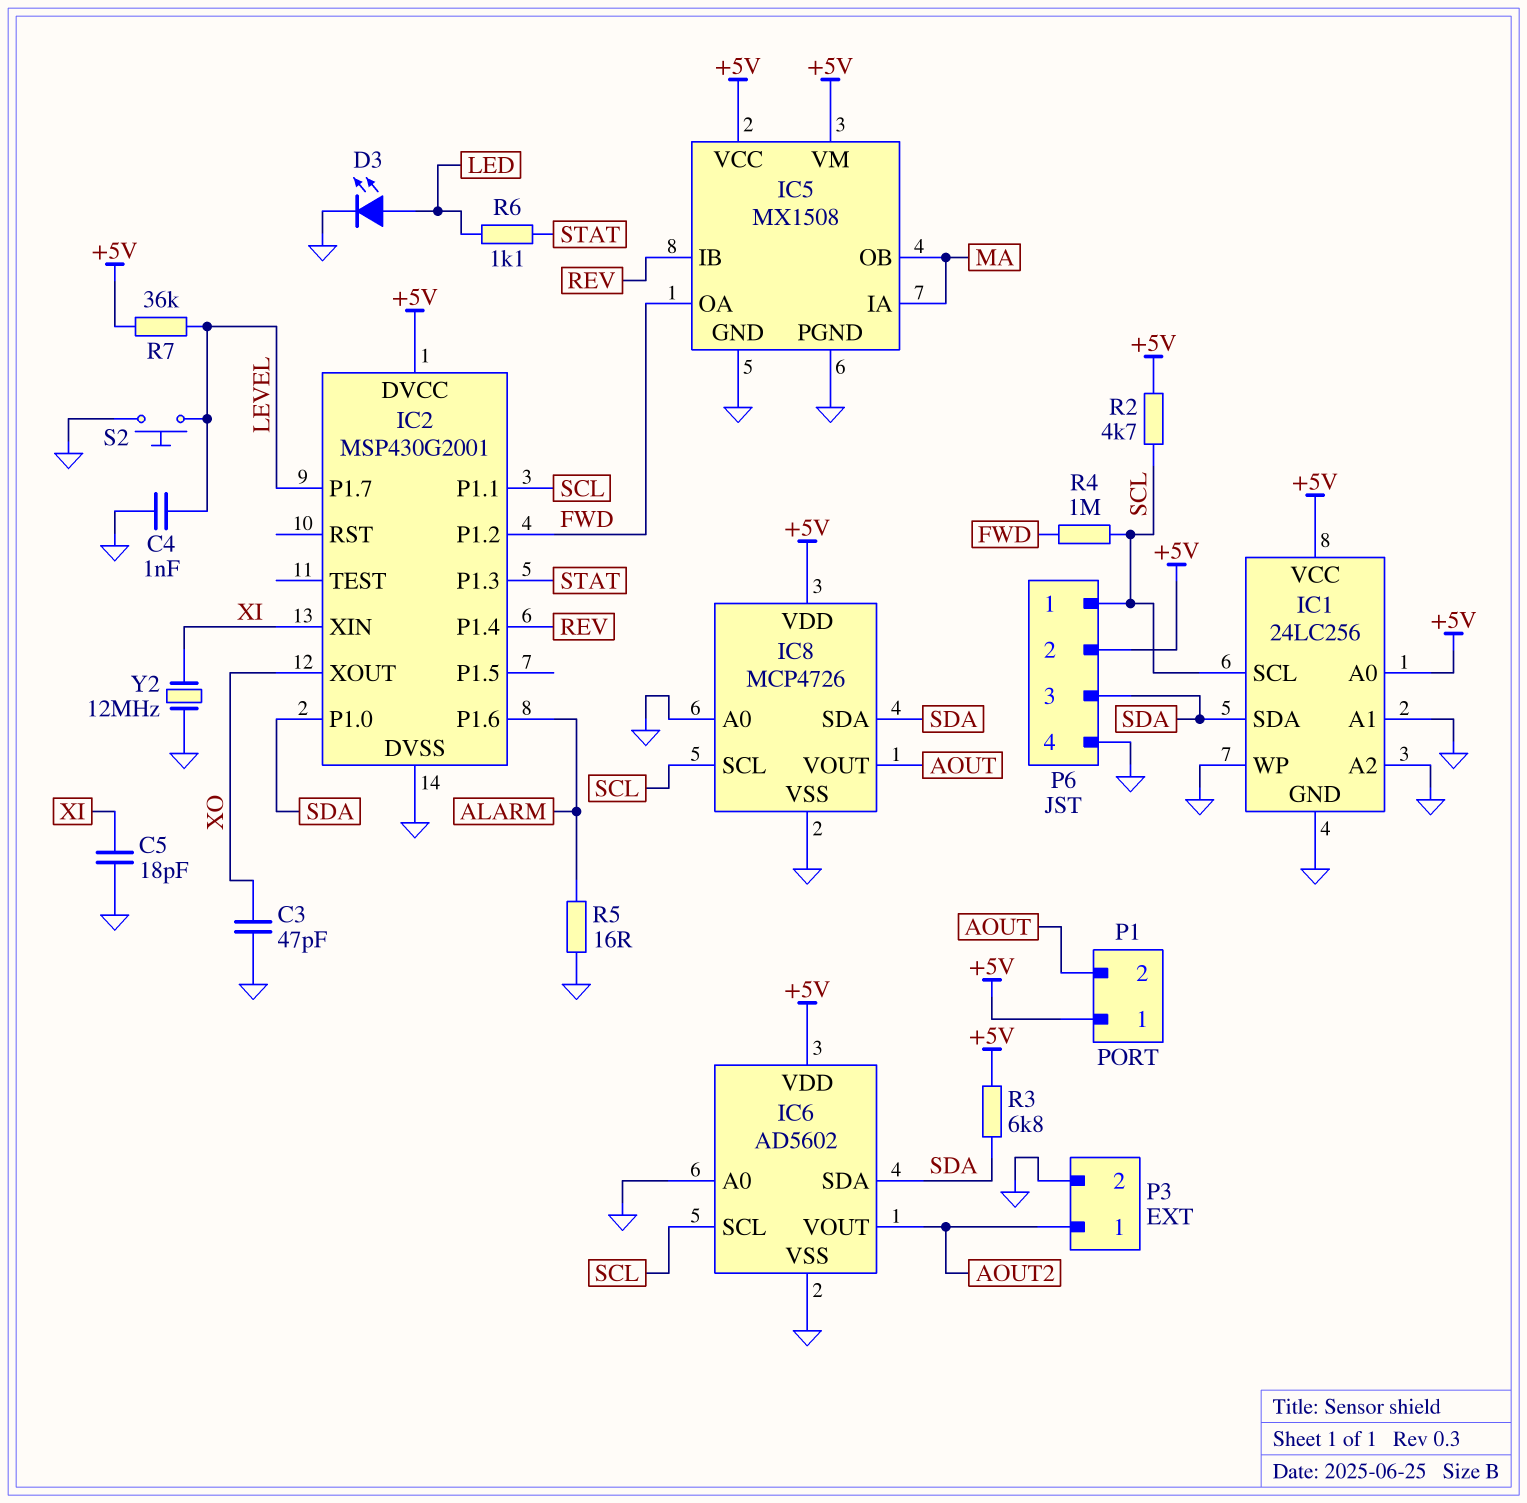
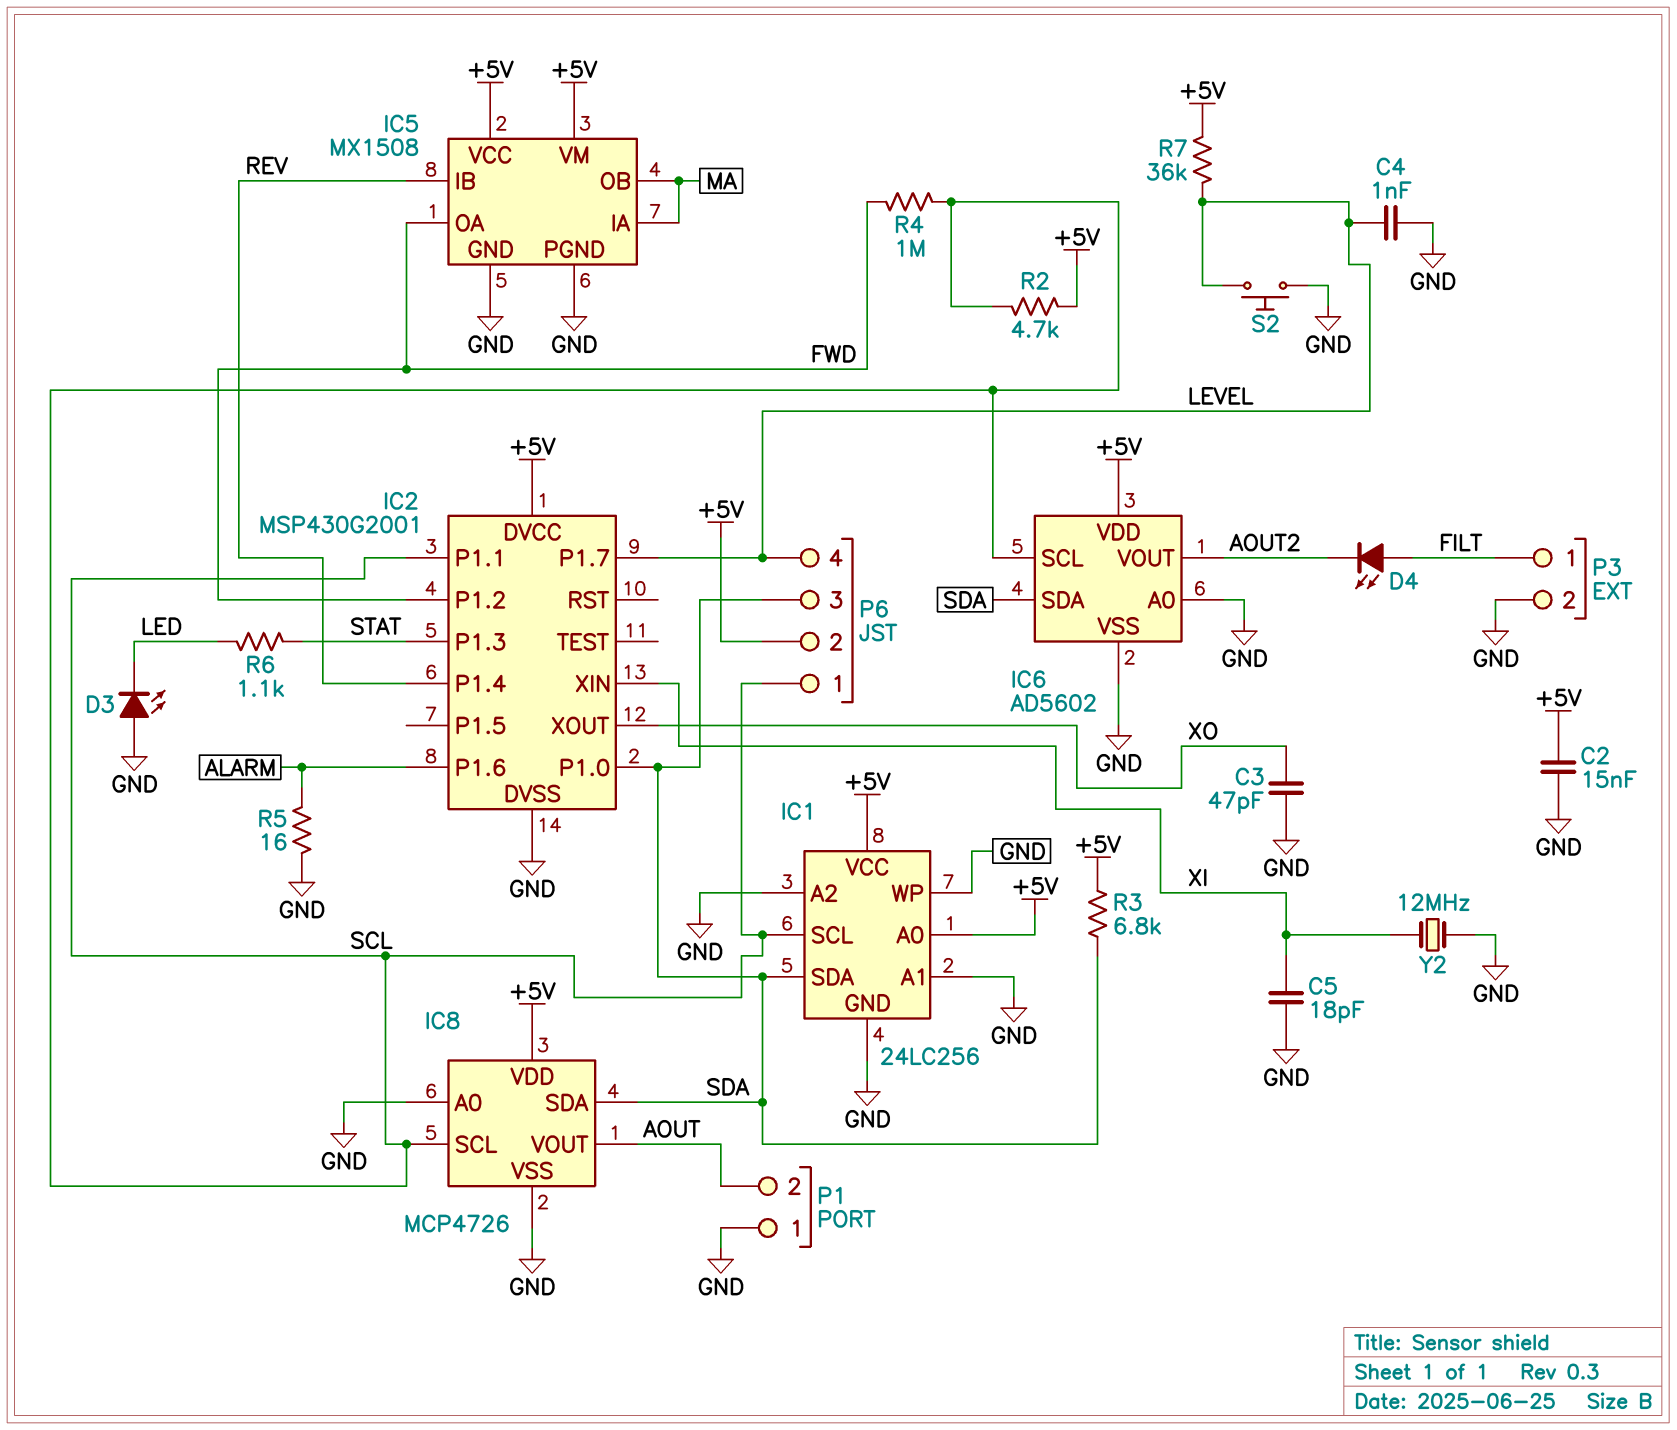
C2: none -> 15nF (+5V, GND)
D3: LED (A LED, K GND) -> LED (A GND, K LED)
D4: none -> LED (A FILT, K AOUT2)
P1 pin 1: +5V -> GND
P3 pin 1: AOUT2 -> FILT
P6 pin 4: GND -> LEVEL

